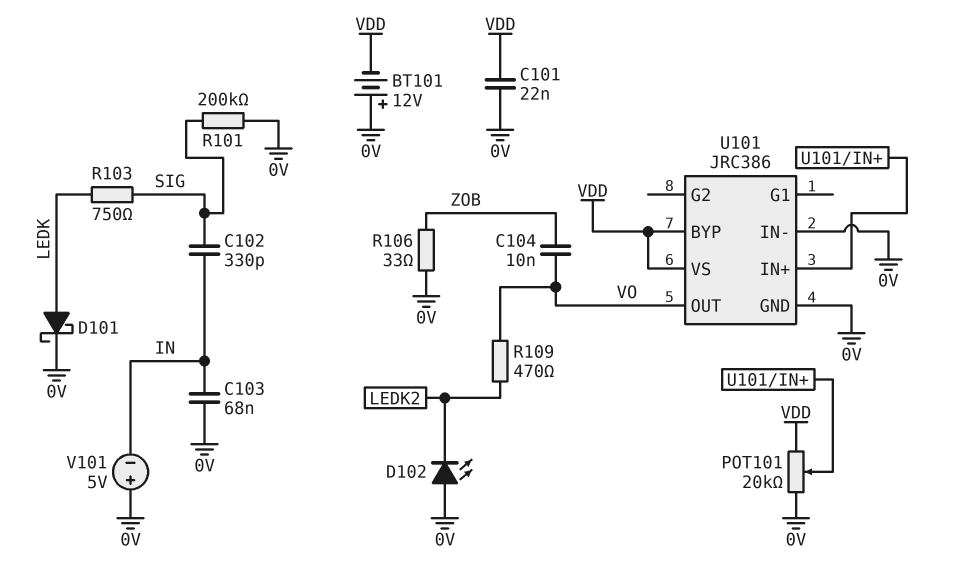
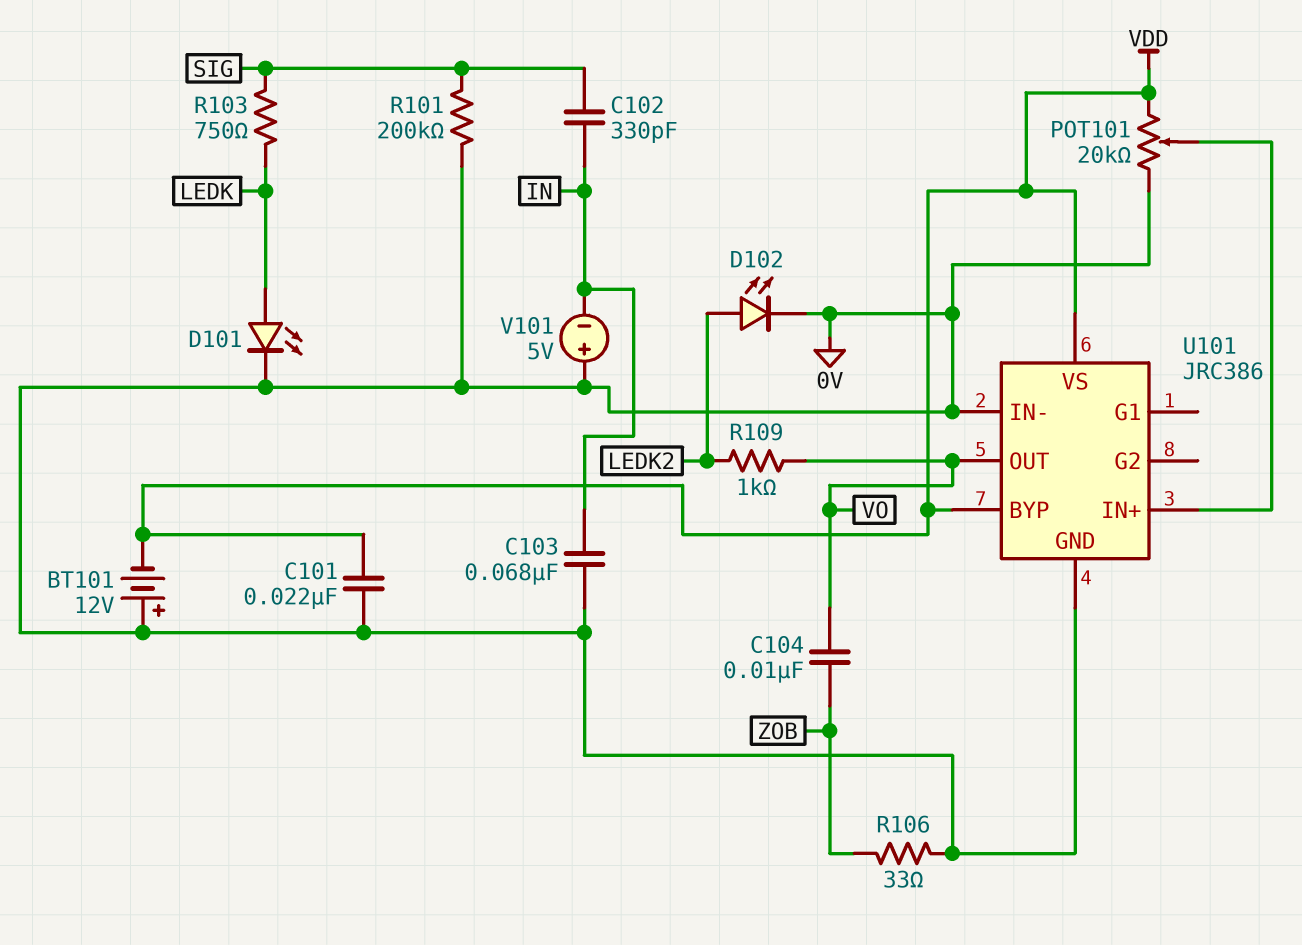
D101: schottky (A LEDK, K 0V) -> LED (A LEDK, K 0V)
D102: LED (A 0V, K LEDK2) -> LED (A LEDK2, K 0V)
R109: 470 (LEDK2, VO) -> 1k (LEDK2, VO)

